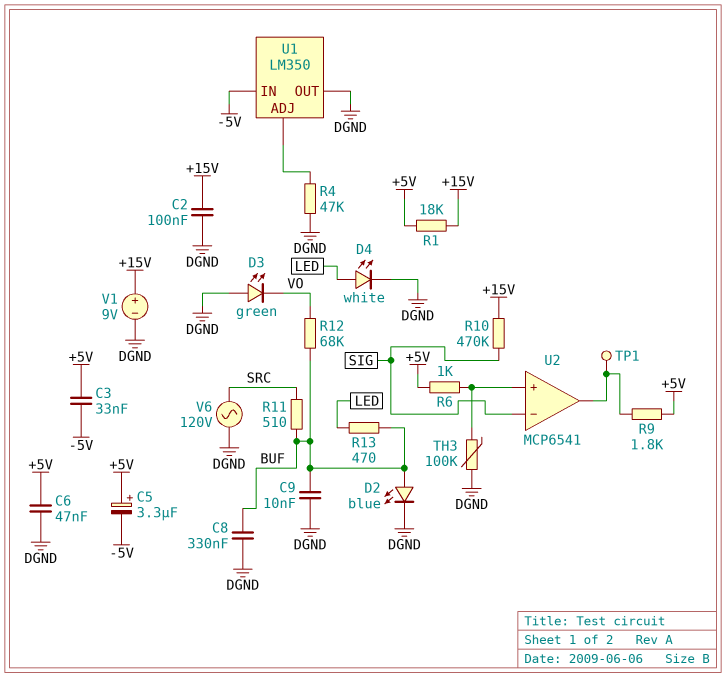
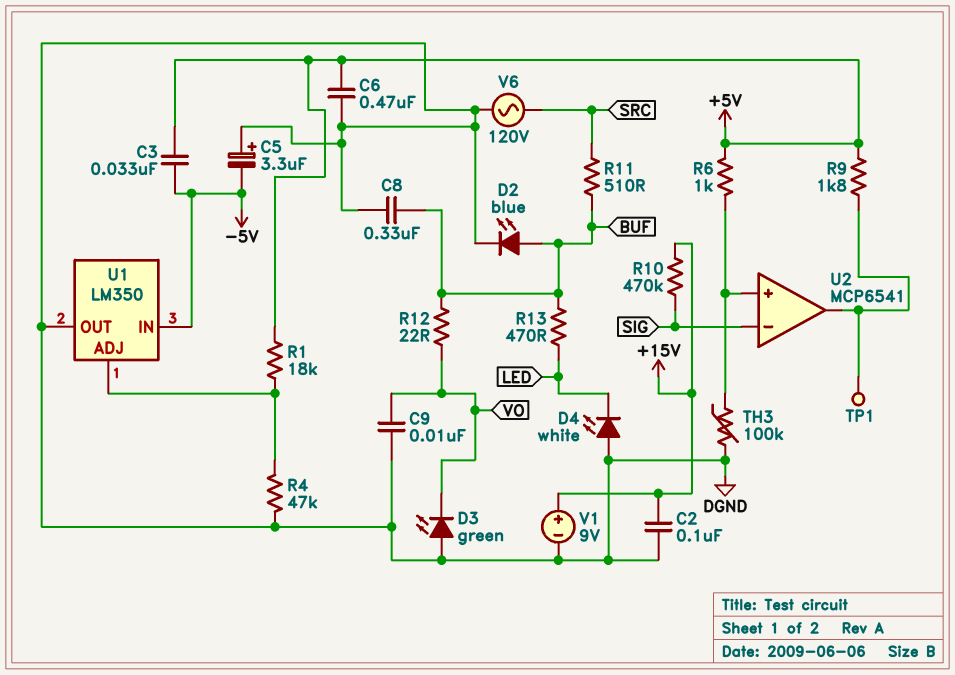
C5: 3.3uF (plus +5V, minus -5V) -> 3.3uF (plus DGND, minus -5V)
C6: 47nF (+5V, DGND) -> 470nF (+5V, DGND)
C9: 10nF (BUF, DGND) -> 10nF (DGND, VO)
D4: LED white (A LED, K DGND) -> LED white (A DGND, K LED)
R1: 18k (+5V, +15V) -> 18k (+5V, U1/ADJ)
R12: 68k (BUF, VO) -> 22 (BUF, VO)

